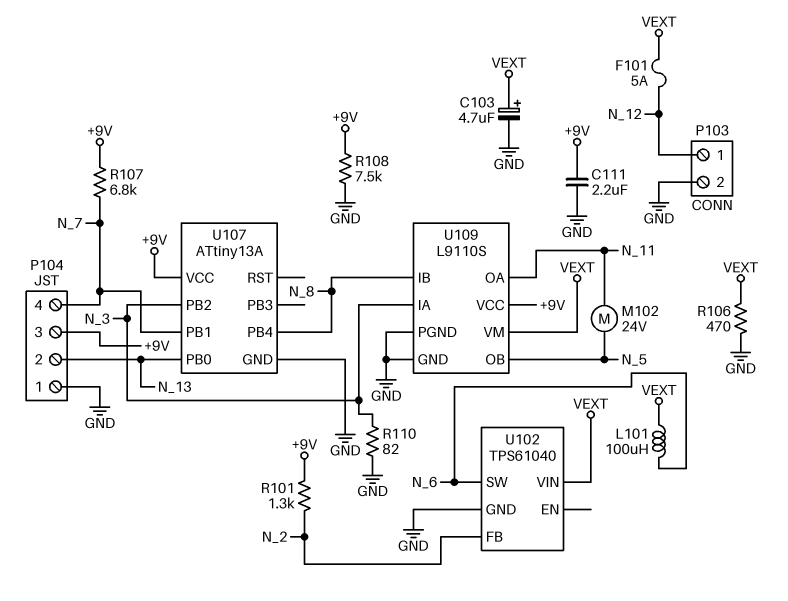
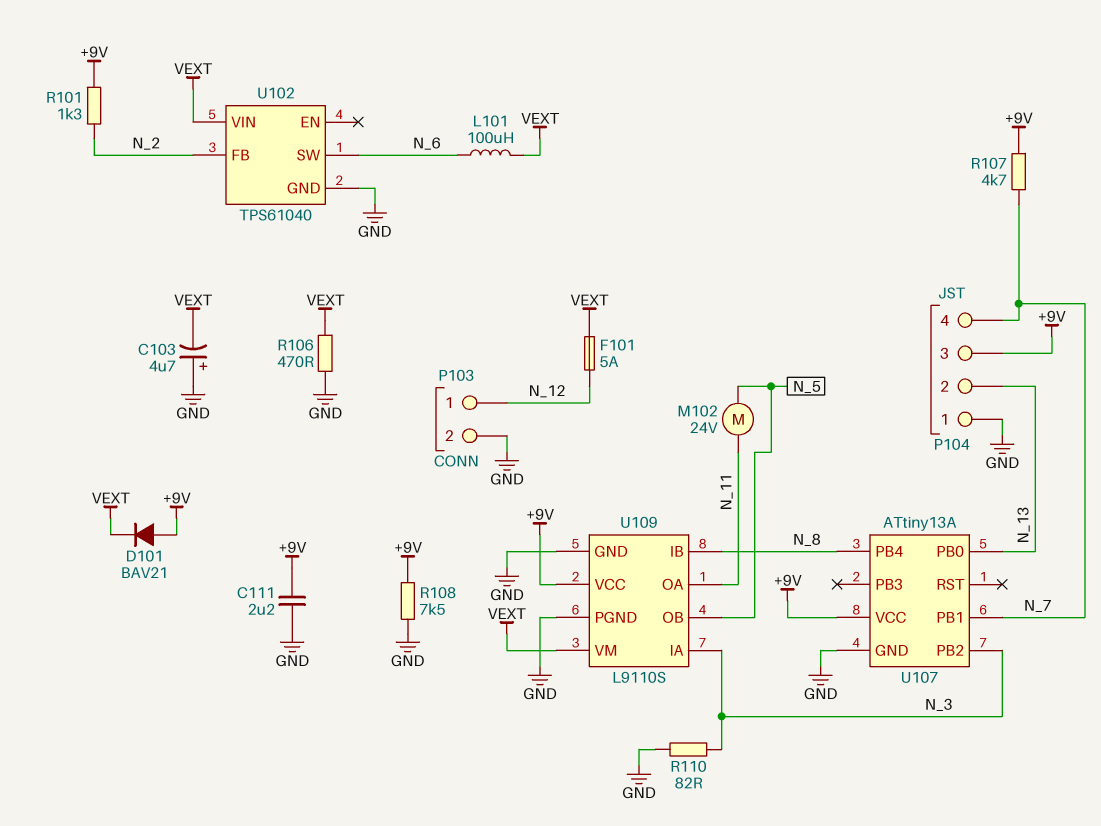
C103: 4.7uF (plus VEXT, minus GND) -> 4.7uF (plus GND, minus VEXT)
D101: none -> diode BAV21 (A +9V, K VEXT)
R107: 6.8k (+9V, N_7) -> 4.7k (+9V, N_7)

